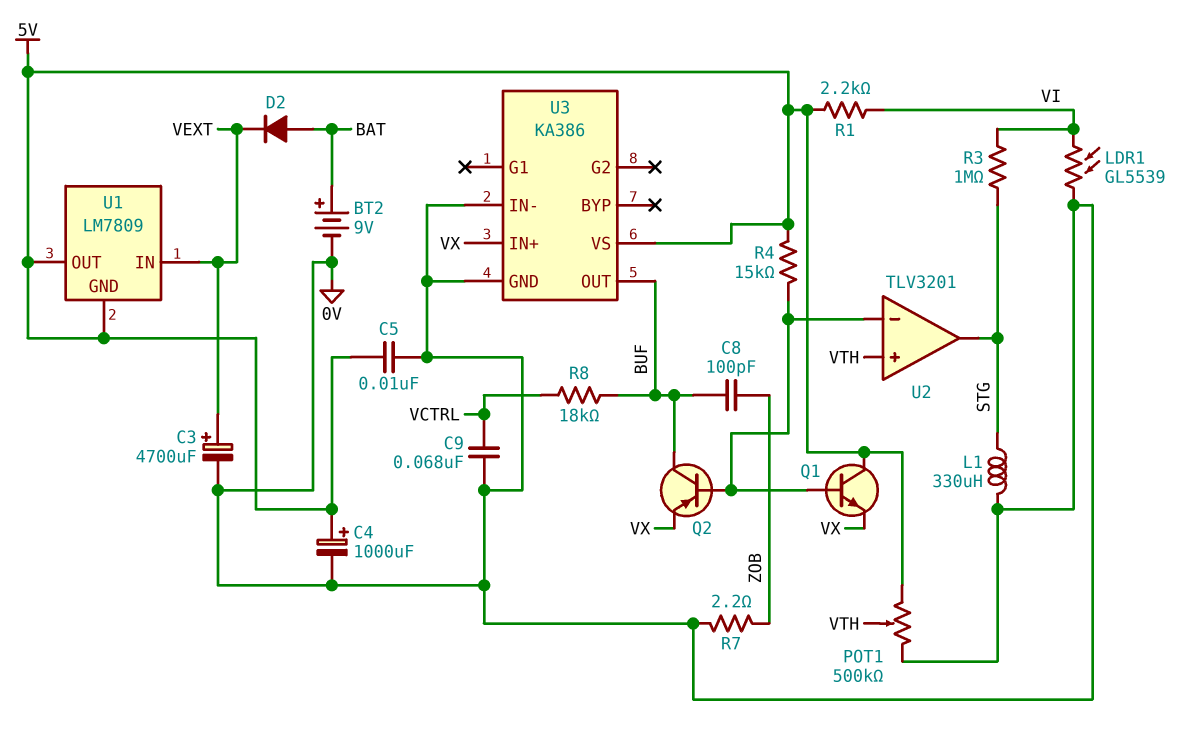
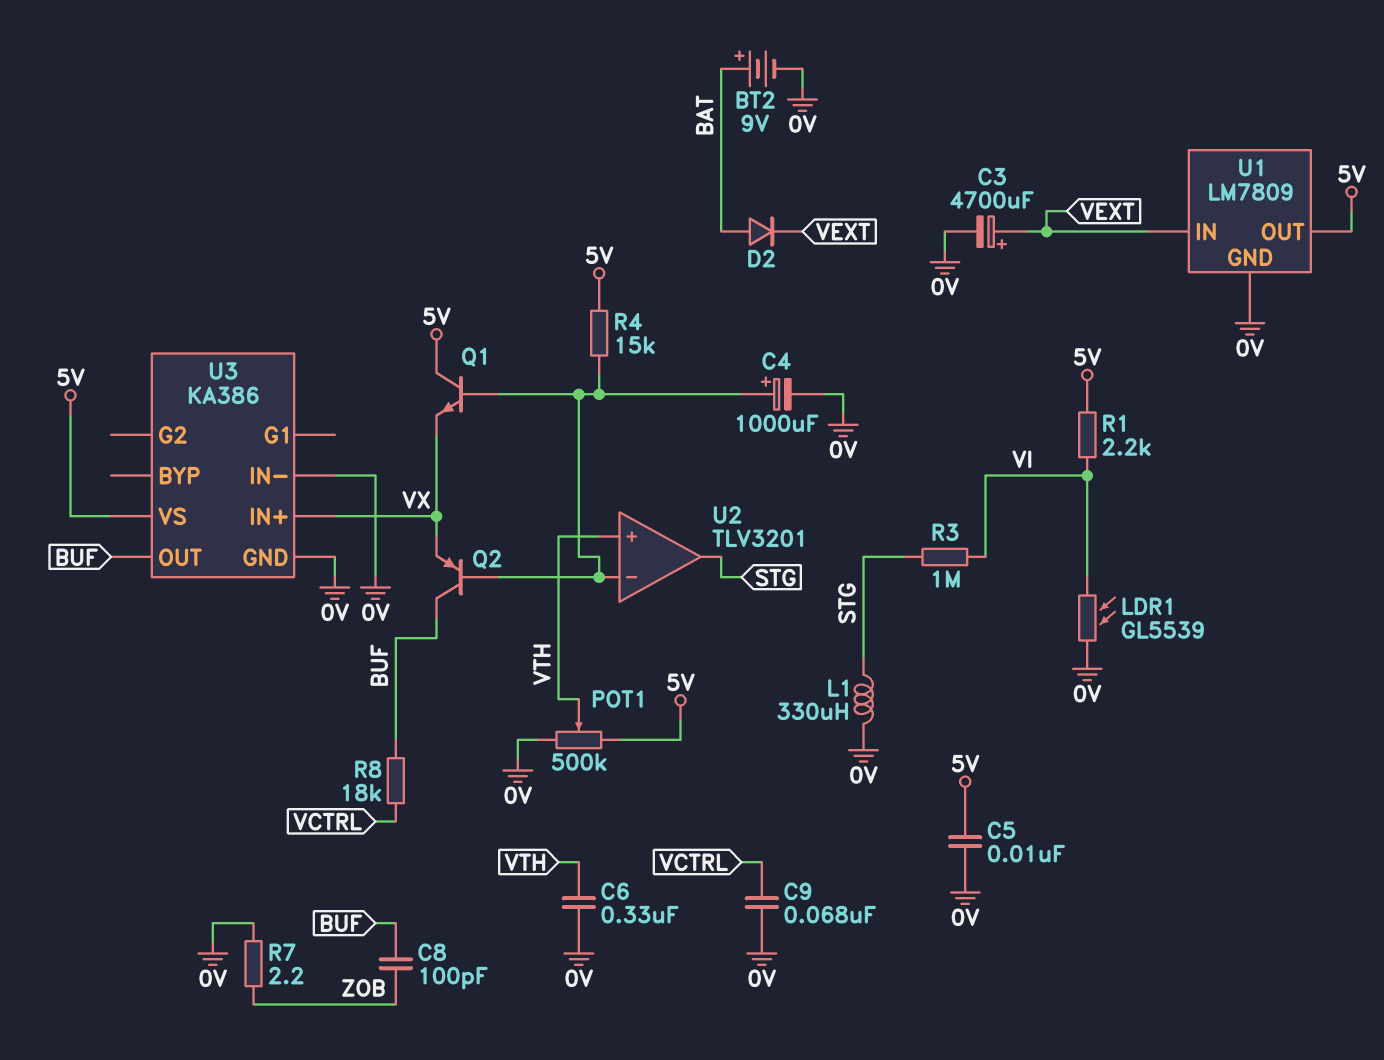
C4: 1000uF (plus 5V, minus 0V) -> 1000uF (plus U2/in-, minus 0V)
C6: none -> 330nF (0V, VTH)
U1 pin GND: 5V -> 0V

